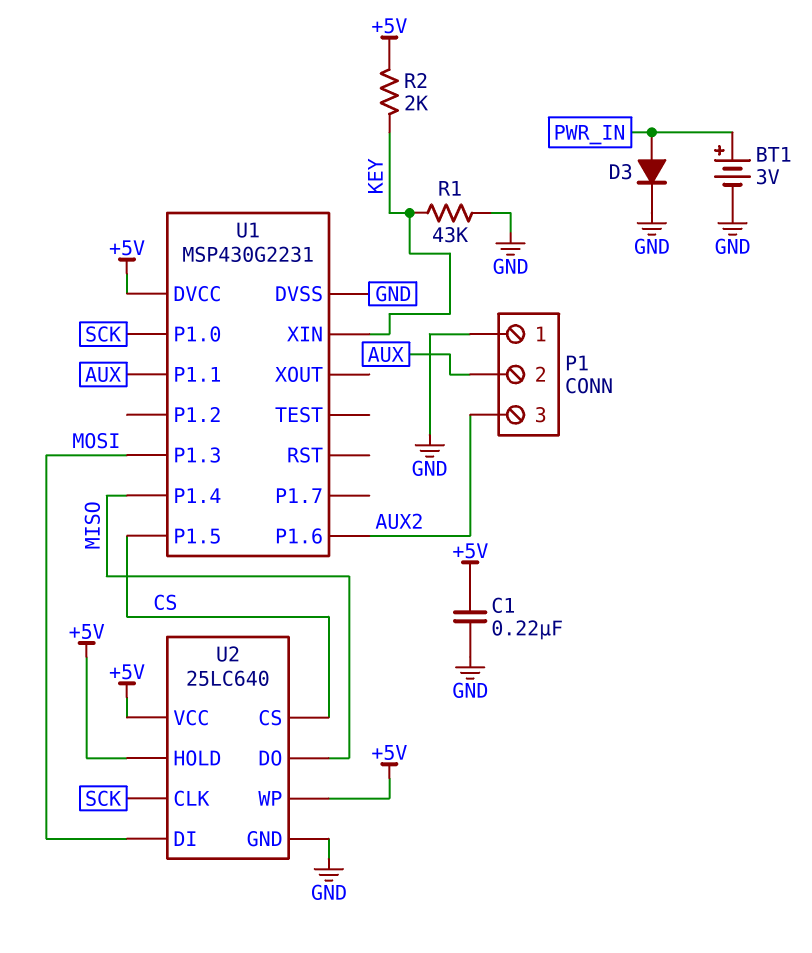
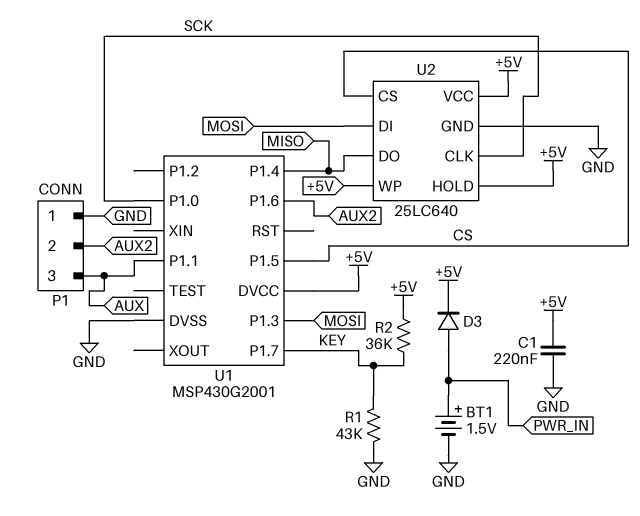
BT1: 3V (plus PWR_IN, minus GND) -> 1.5V (plus PWR_IN, minus GND)
D3: diode (A PWR_IN, K GND) -> diode (A PWR_IN, K +5V)
P1 pin 2: AUX -> AUX2
P1 pin 3: AUX2 -> AUX
R2: 2k (+5V, KEY) -> 36k (+5V, KEY)
U1: MSP430G2231 -> MSP430G2001
U1 pin P1.7: none -> KEY
U1 pin XIN: KEY -> none

